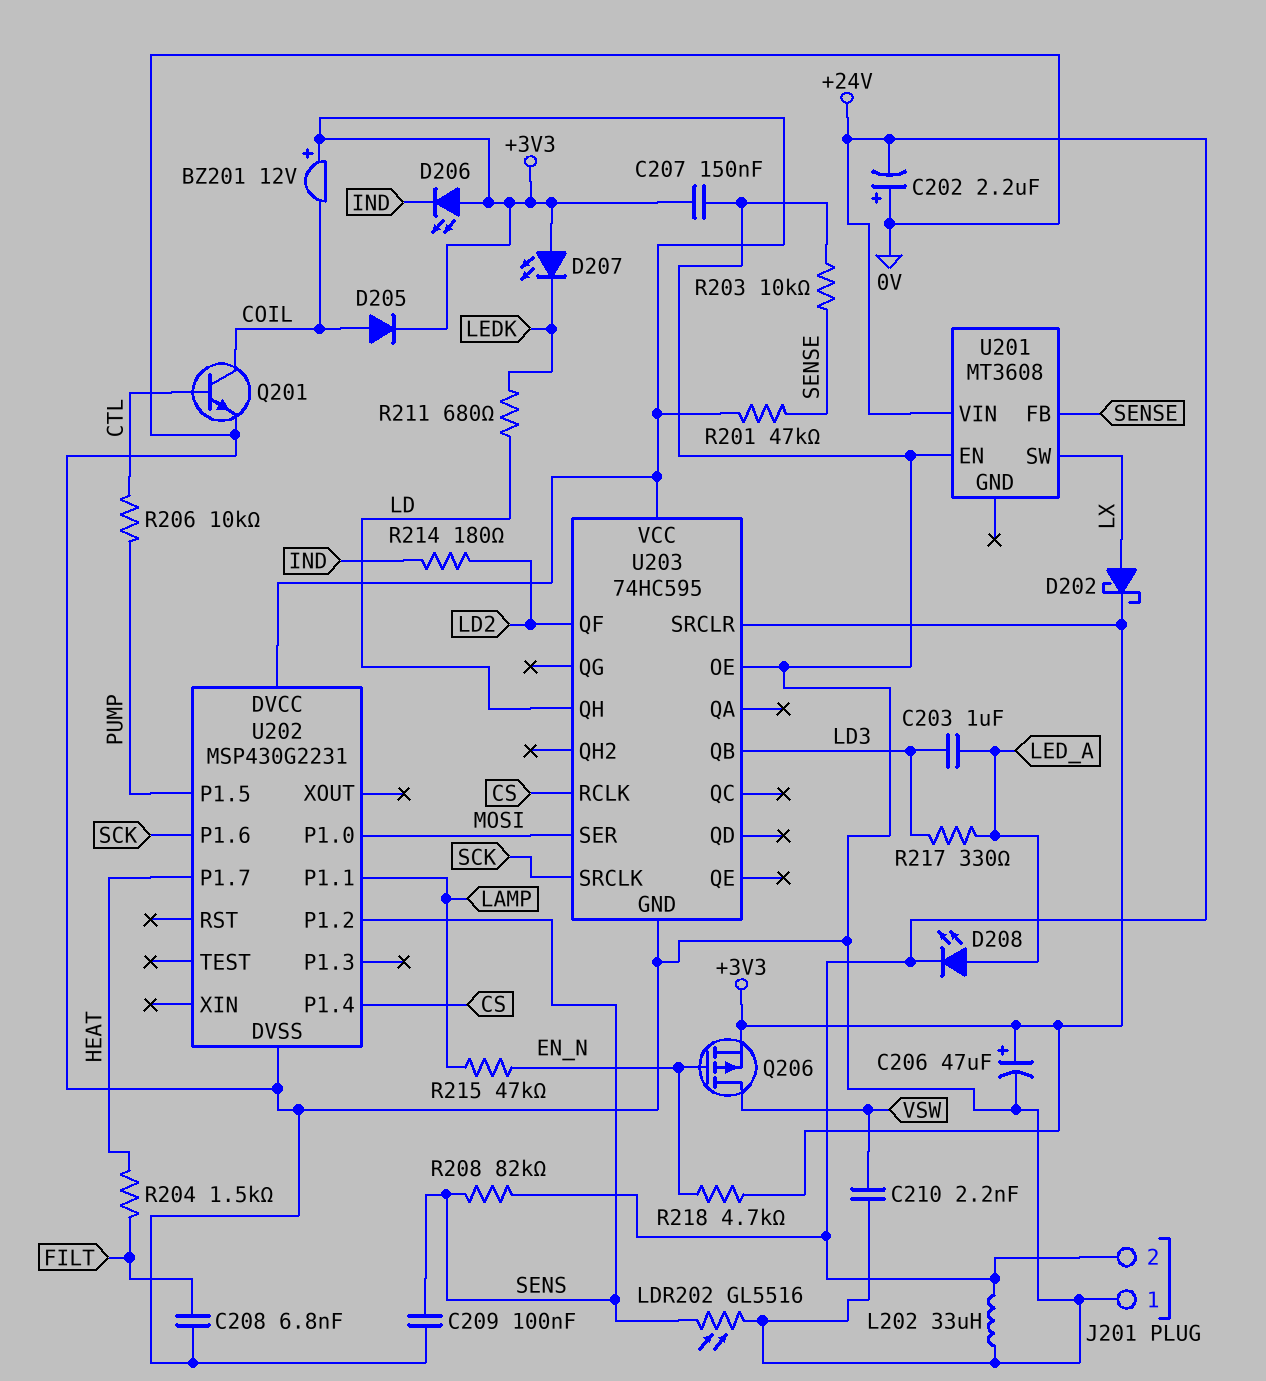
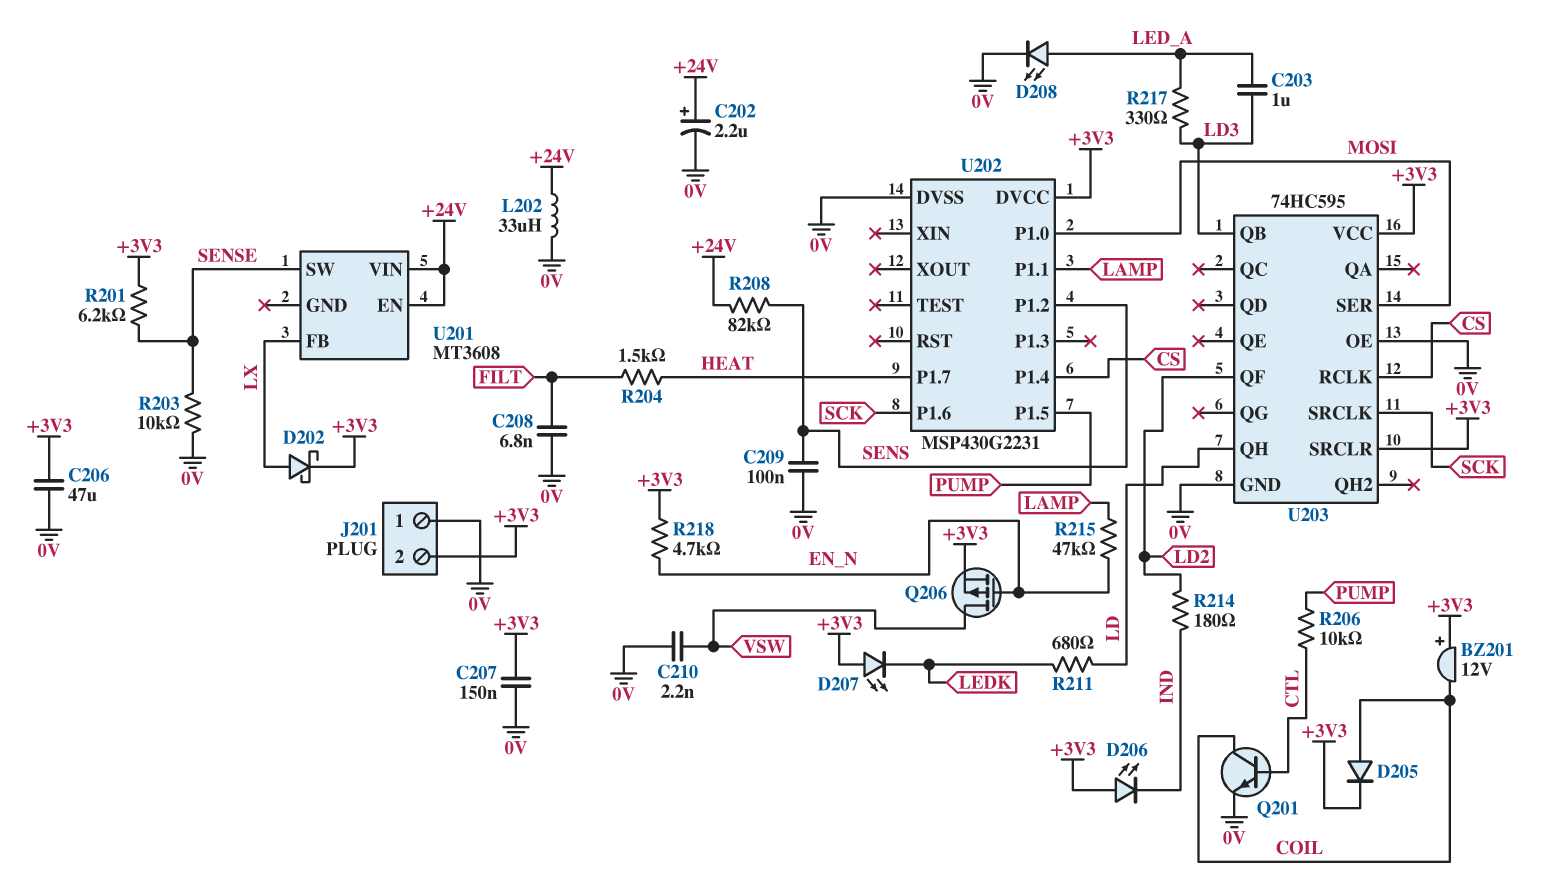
C202: 2.2uF (plus 0V, minus +24V) -> 2.2uF (plus +24V, minus 0V)
C206: 47uF (plus +3V3, minus 0V) -> 47uF (+3V3, 0V)
D208: LED (A LED_A, K +24V) -> LED (A LED_A, K 0V)
J201 pin 2: +24V -> +3V3
LDR202: GL5516 (0V, SENS) -> none
R201: 47k (+3V3, SENSE) -> 6.2k (+3V3, SENSE)
U201 pin EN: 0V -> +24V
U201 pin FB: SENSE -> LX
U201 pin SW: LX -> SENSE

